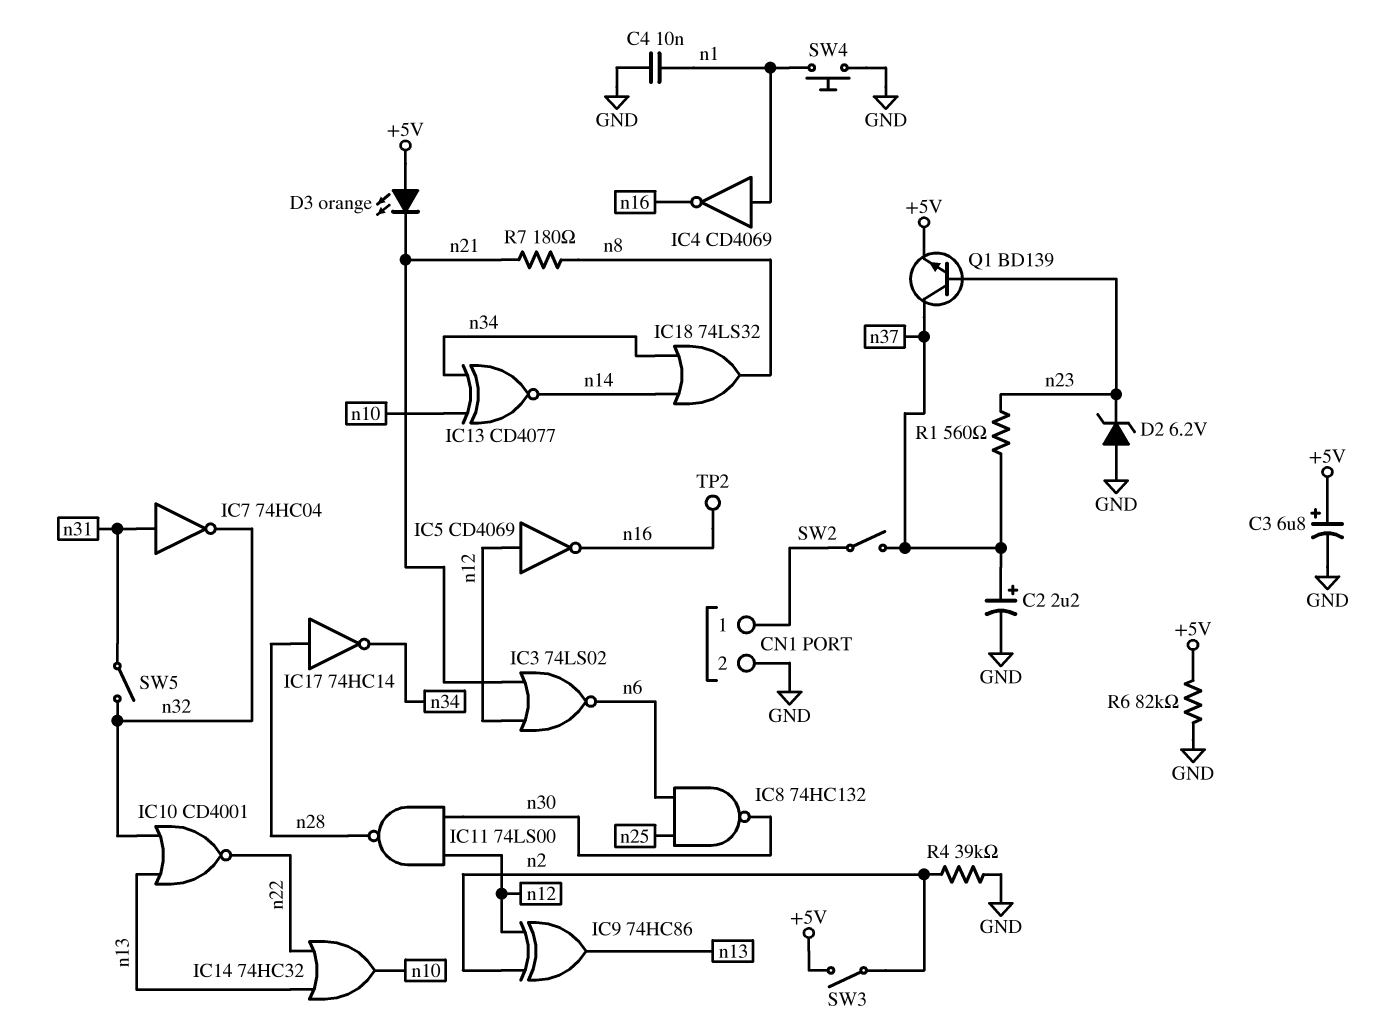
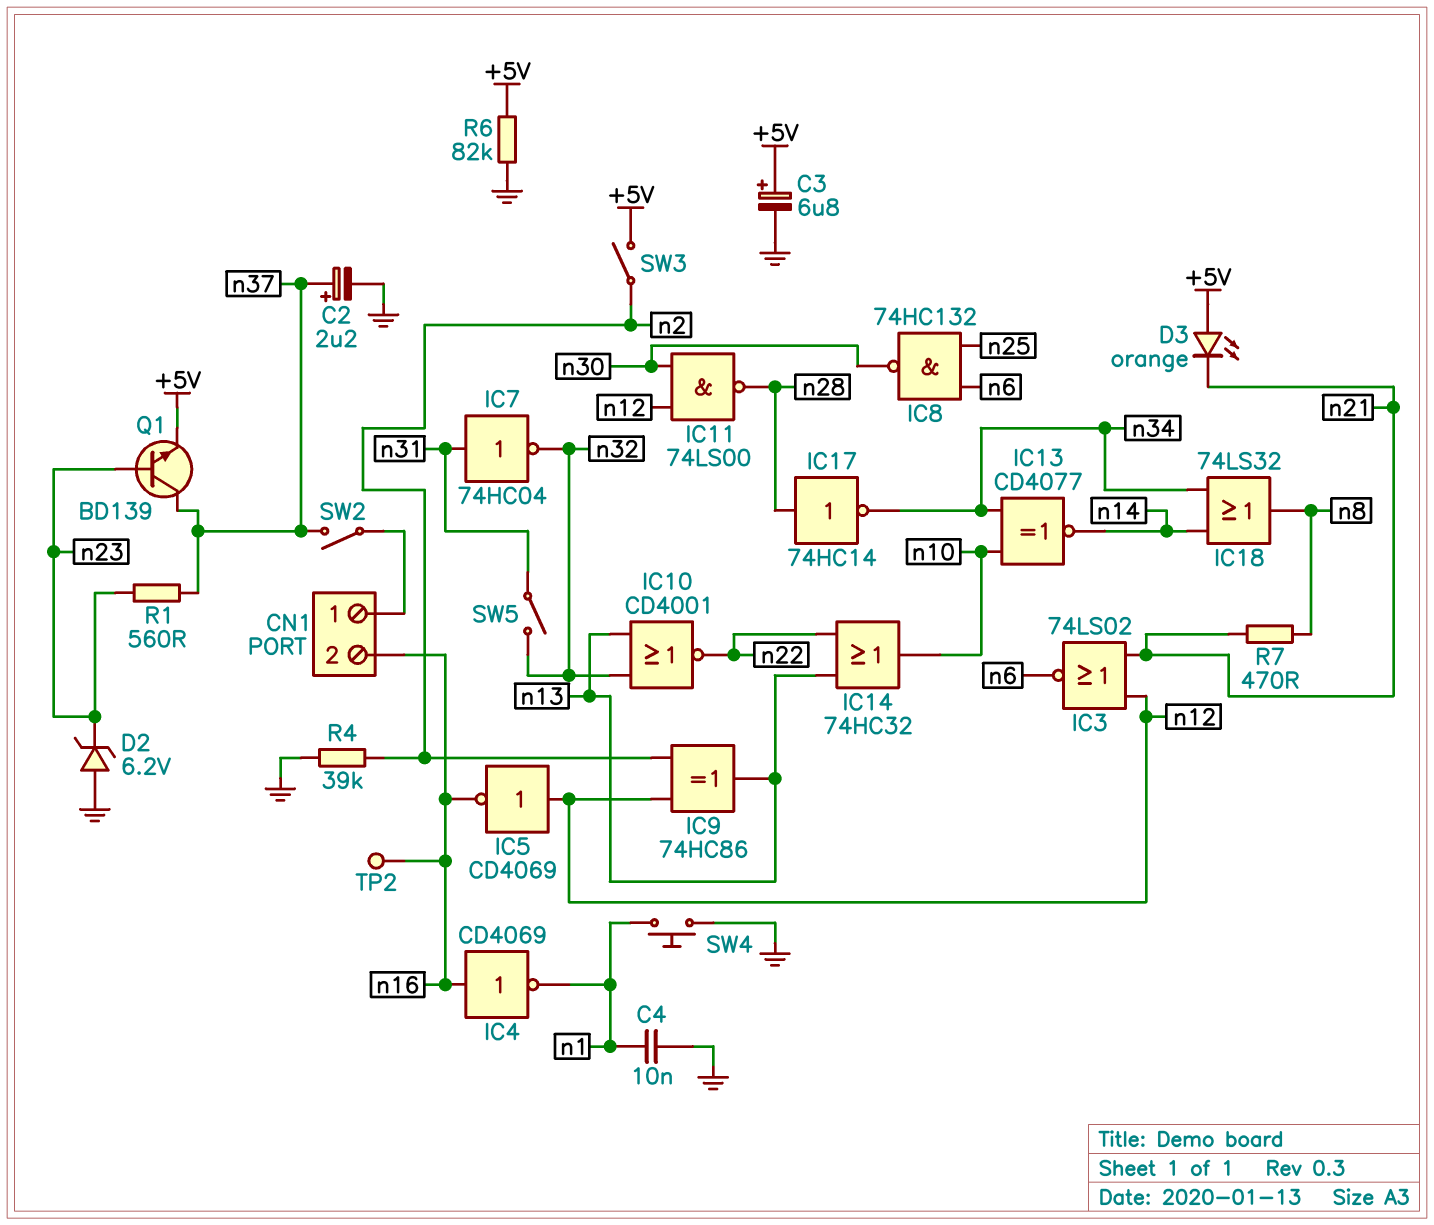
CN1 pin 2: GND -> n16
IC4: NOT CD4069 (in n1, out n16) -> NOT CD4069 (in n16, out n1)
R7: 180 (n8, n21) -> 470 (n8, n21)

